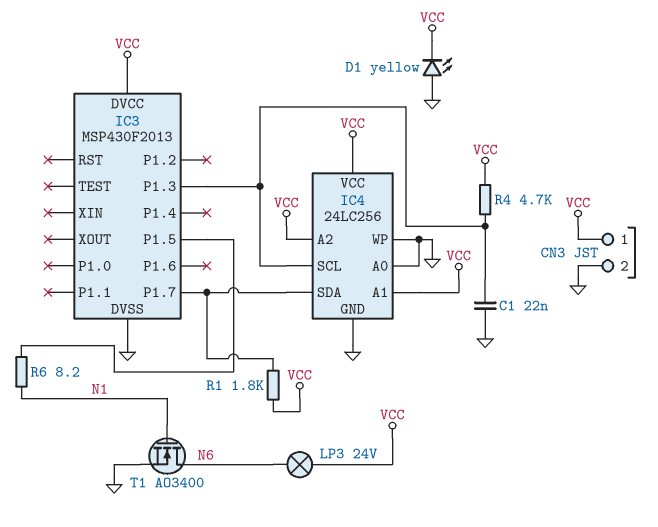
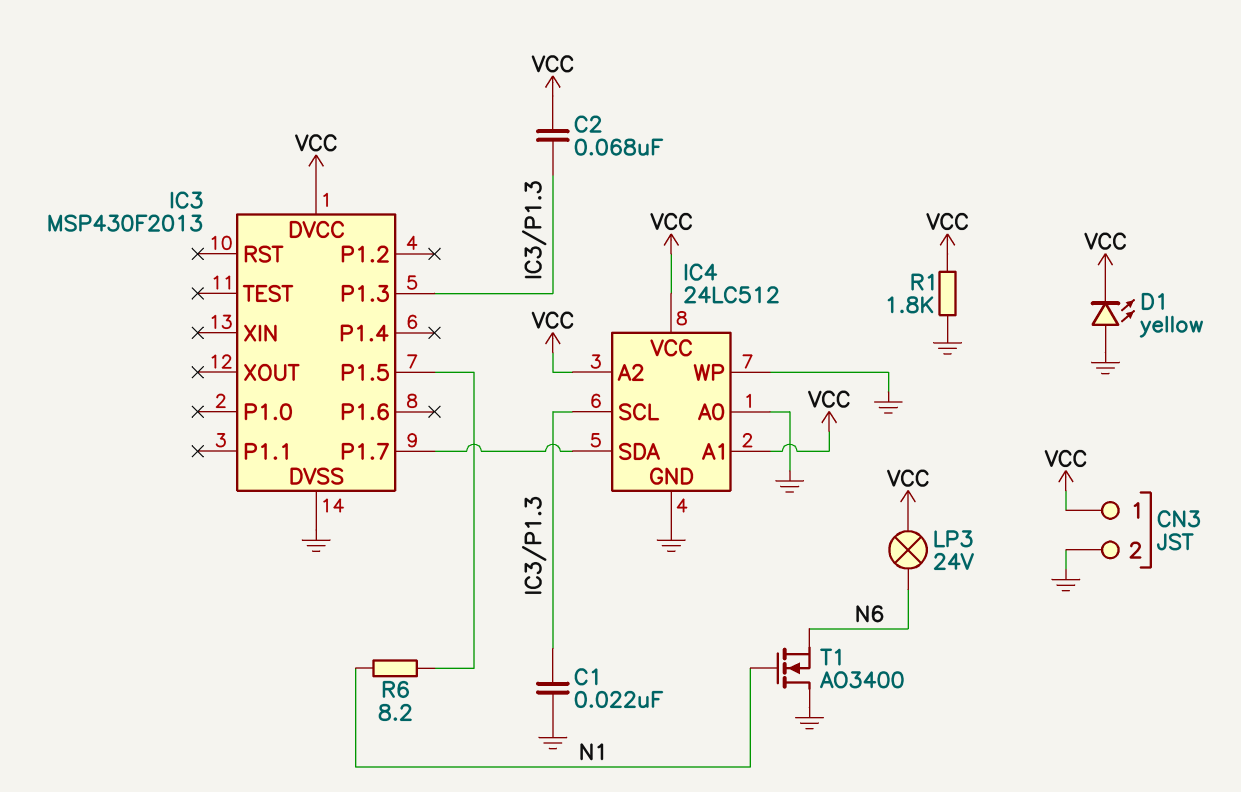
C2: none -> 68nF (IC3/P1.3, VCC)
IC4: 24LC256 -> 24LC512
R1: 1.8k (IC3/P1.7, VCC) -> 1.8k (GND, VCC)
R4: 4.7k (IC3/P1.3, VCC) -> none
T1: NMOS AO3400 (G N1, D N6, S GND) -> NMOS AO3400 (G N1, D GND, S N6)

